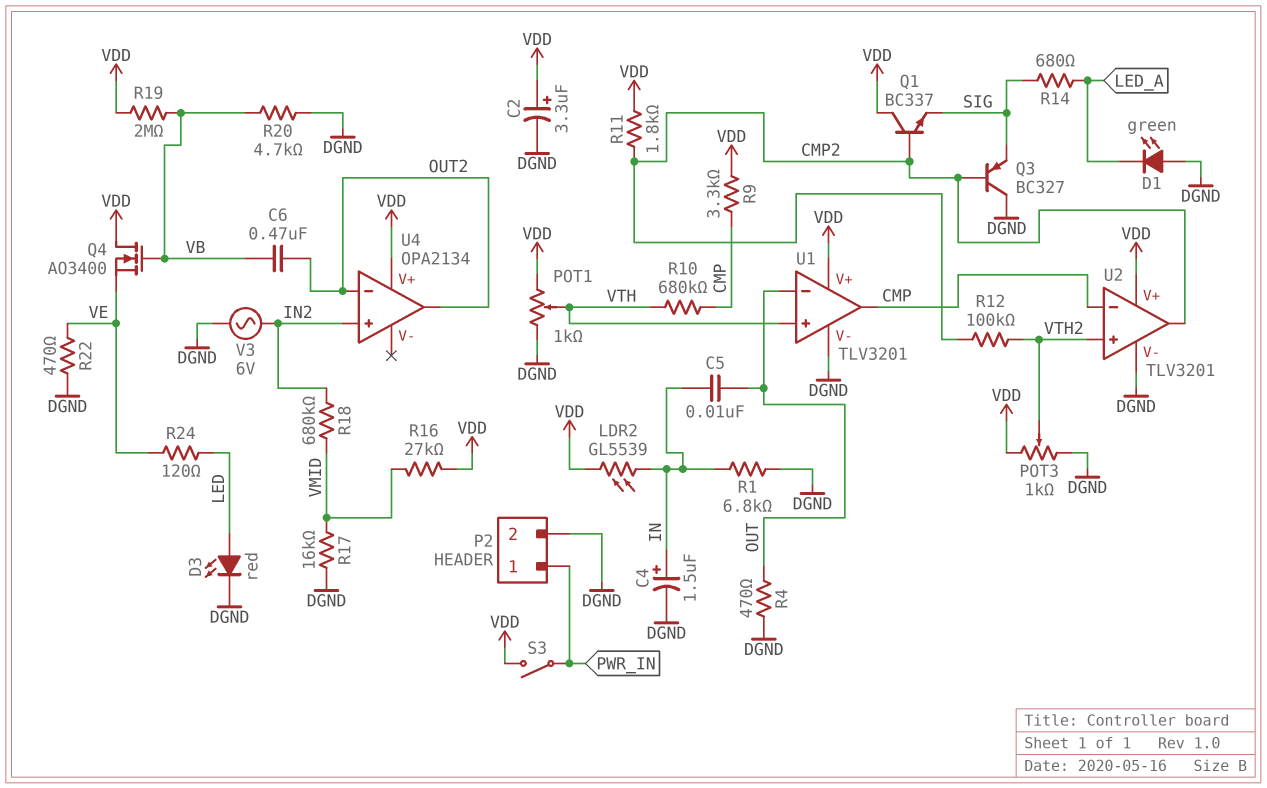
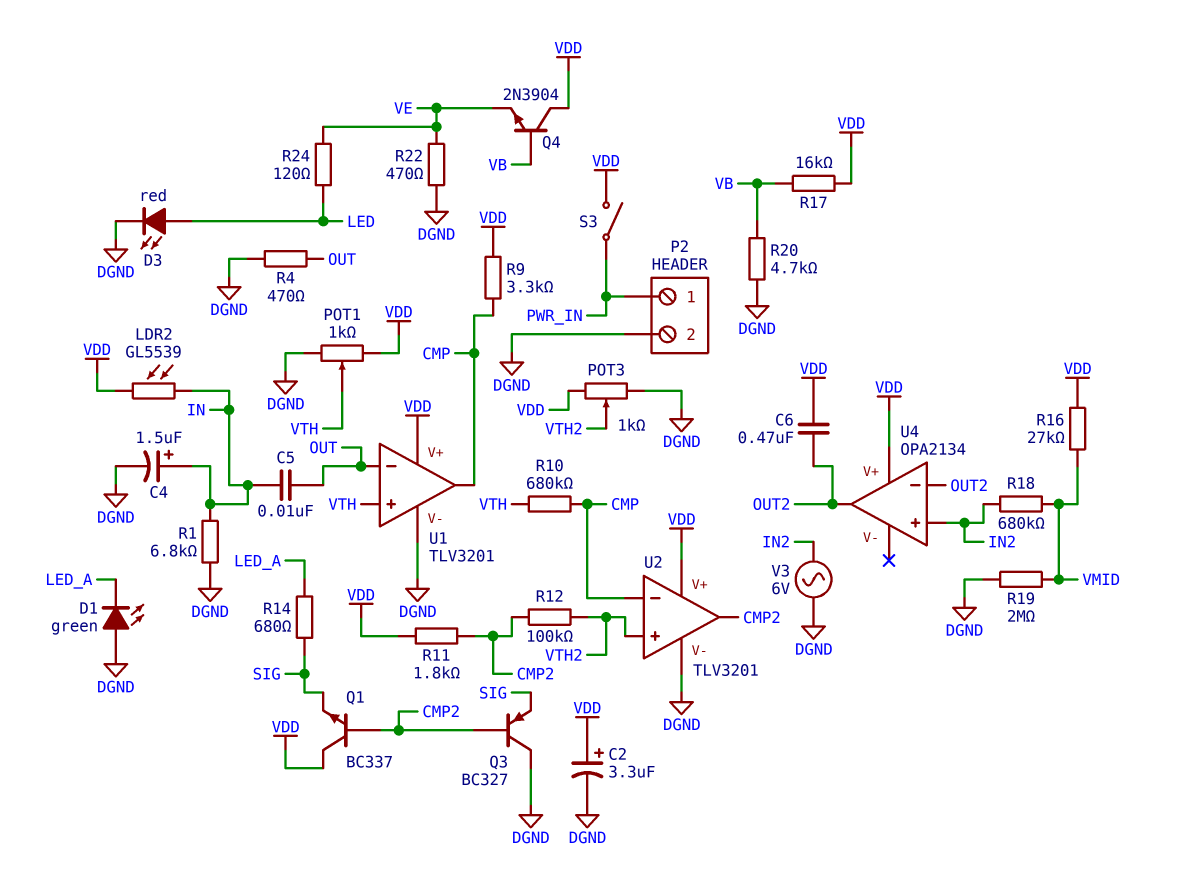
C6: 470nF (OUT2, VB) -> 470nF (OUT2, VDD)
Q4: NMOS AO3400 (G VB, D VDD, S VE) -> NPN 2N3904 (B VB, C VDD, E VE)
R17: 16k (DGND, VMID) -> 16k (VB, VDD)
R19: 2M (VB, VDD) -> 2M (DGND, VMID)

